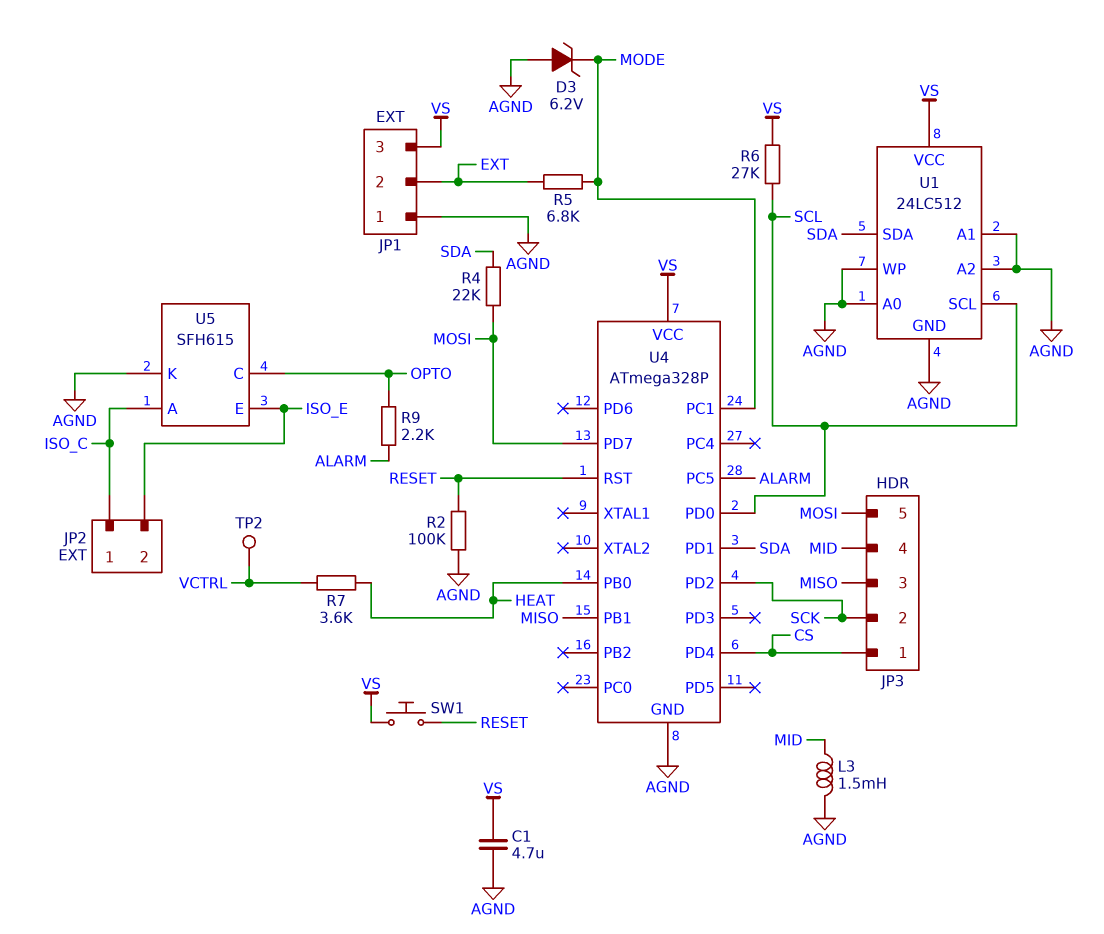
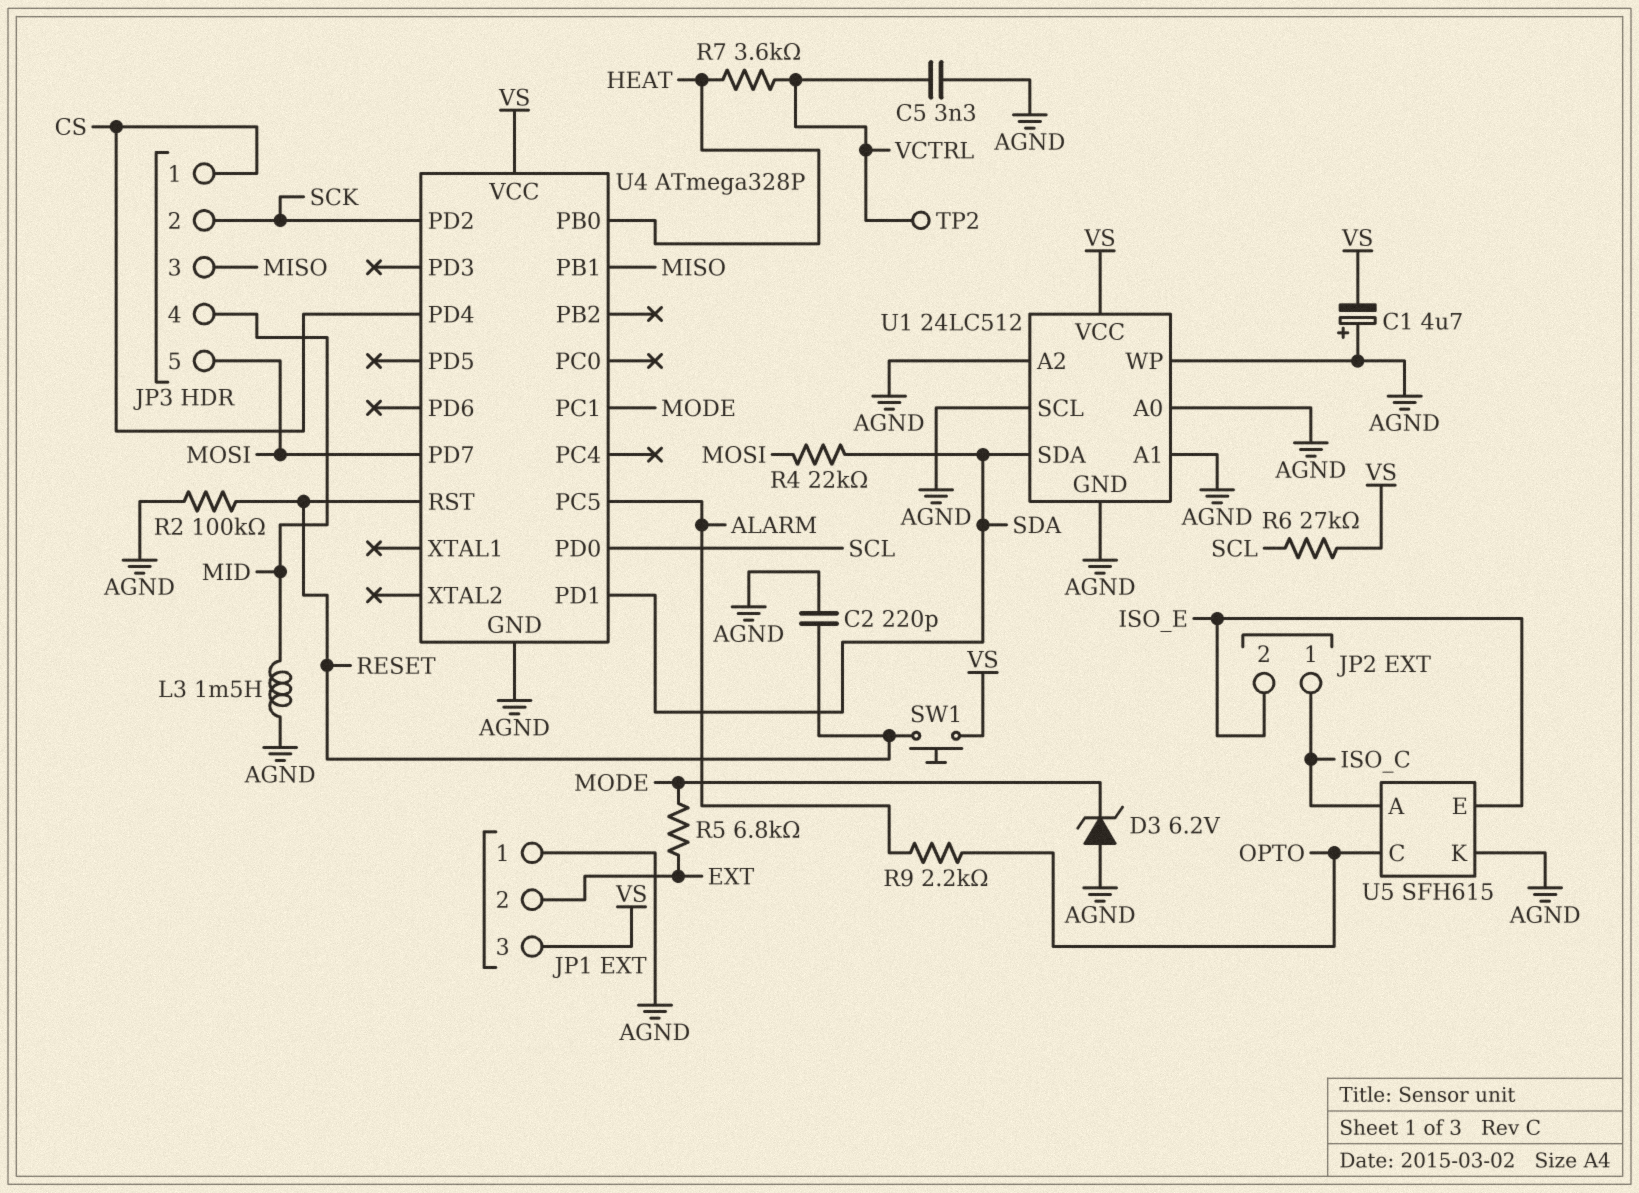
C1: 4.7uF (AGND, VS) -> 4.7uF (plus AGND, minus VS)
C2: none -> 220pF (AGND, RESET)
C5: none -> 3.3nF (AGND, VCTRL)
U1 pin SCL: SCL -> AGND

